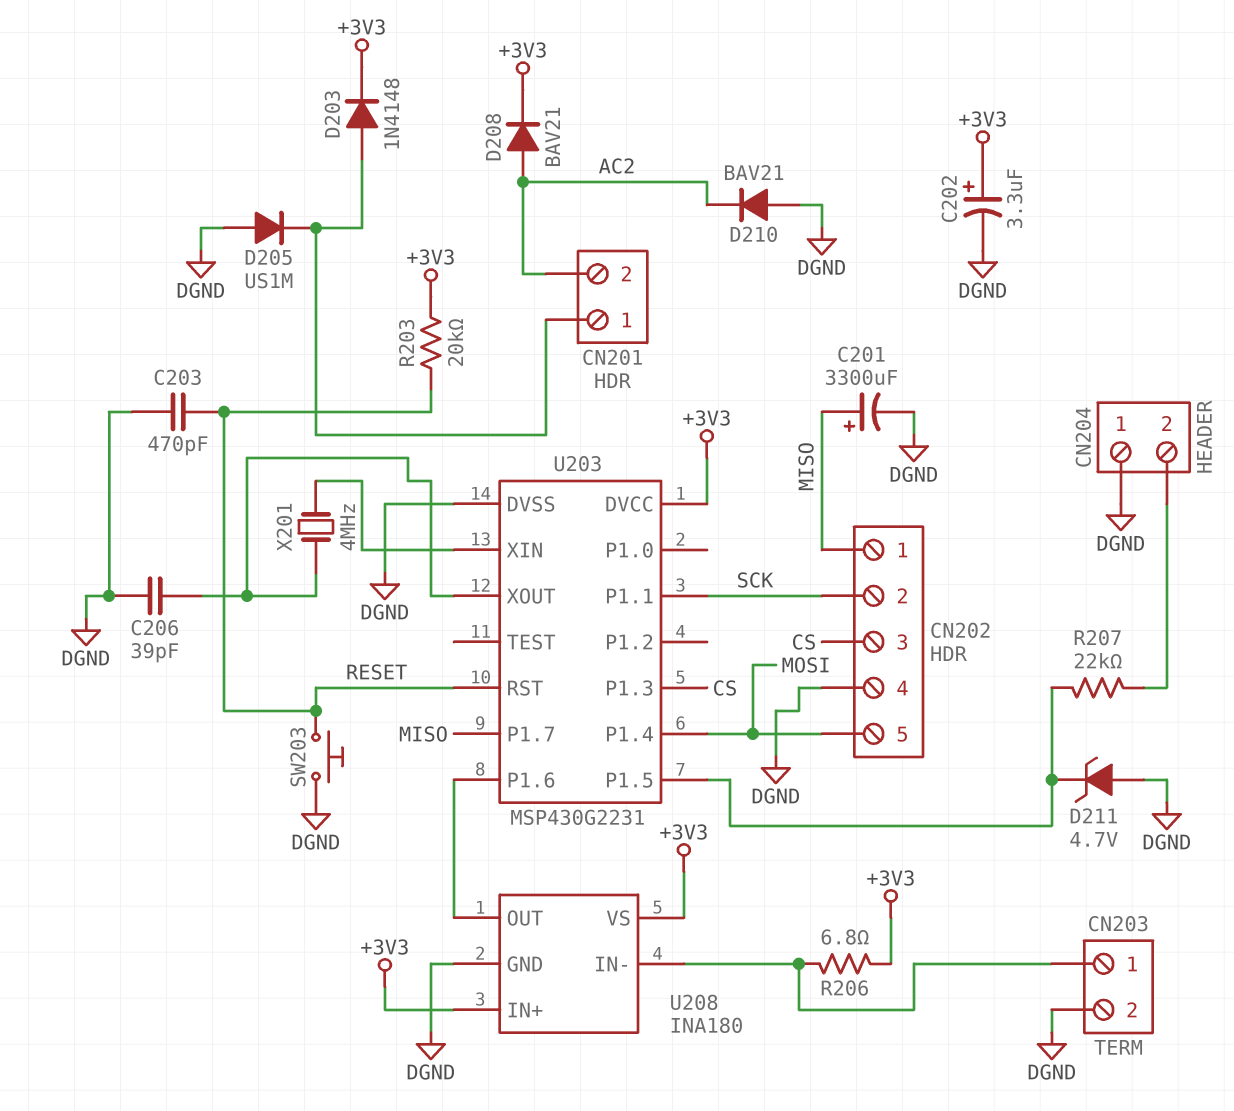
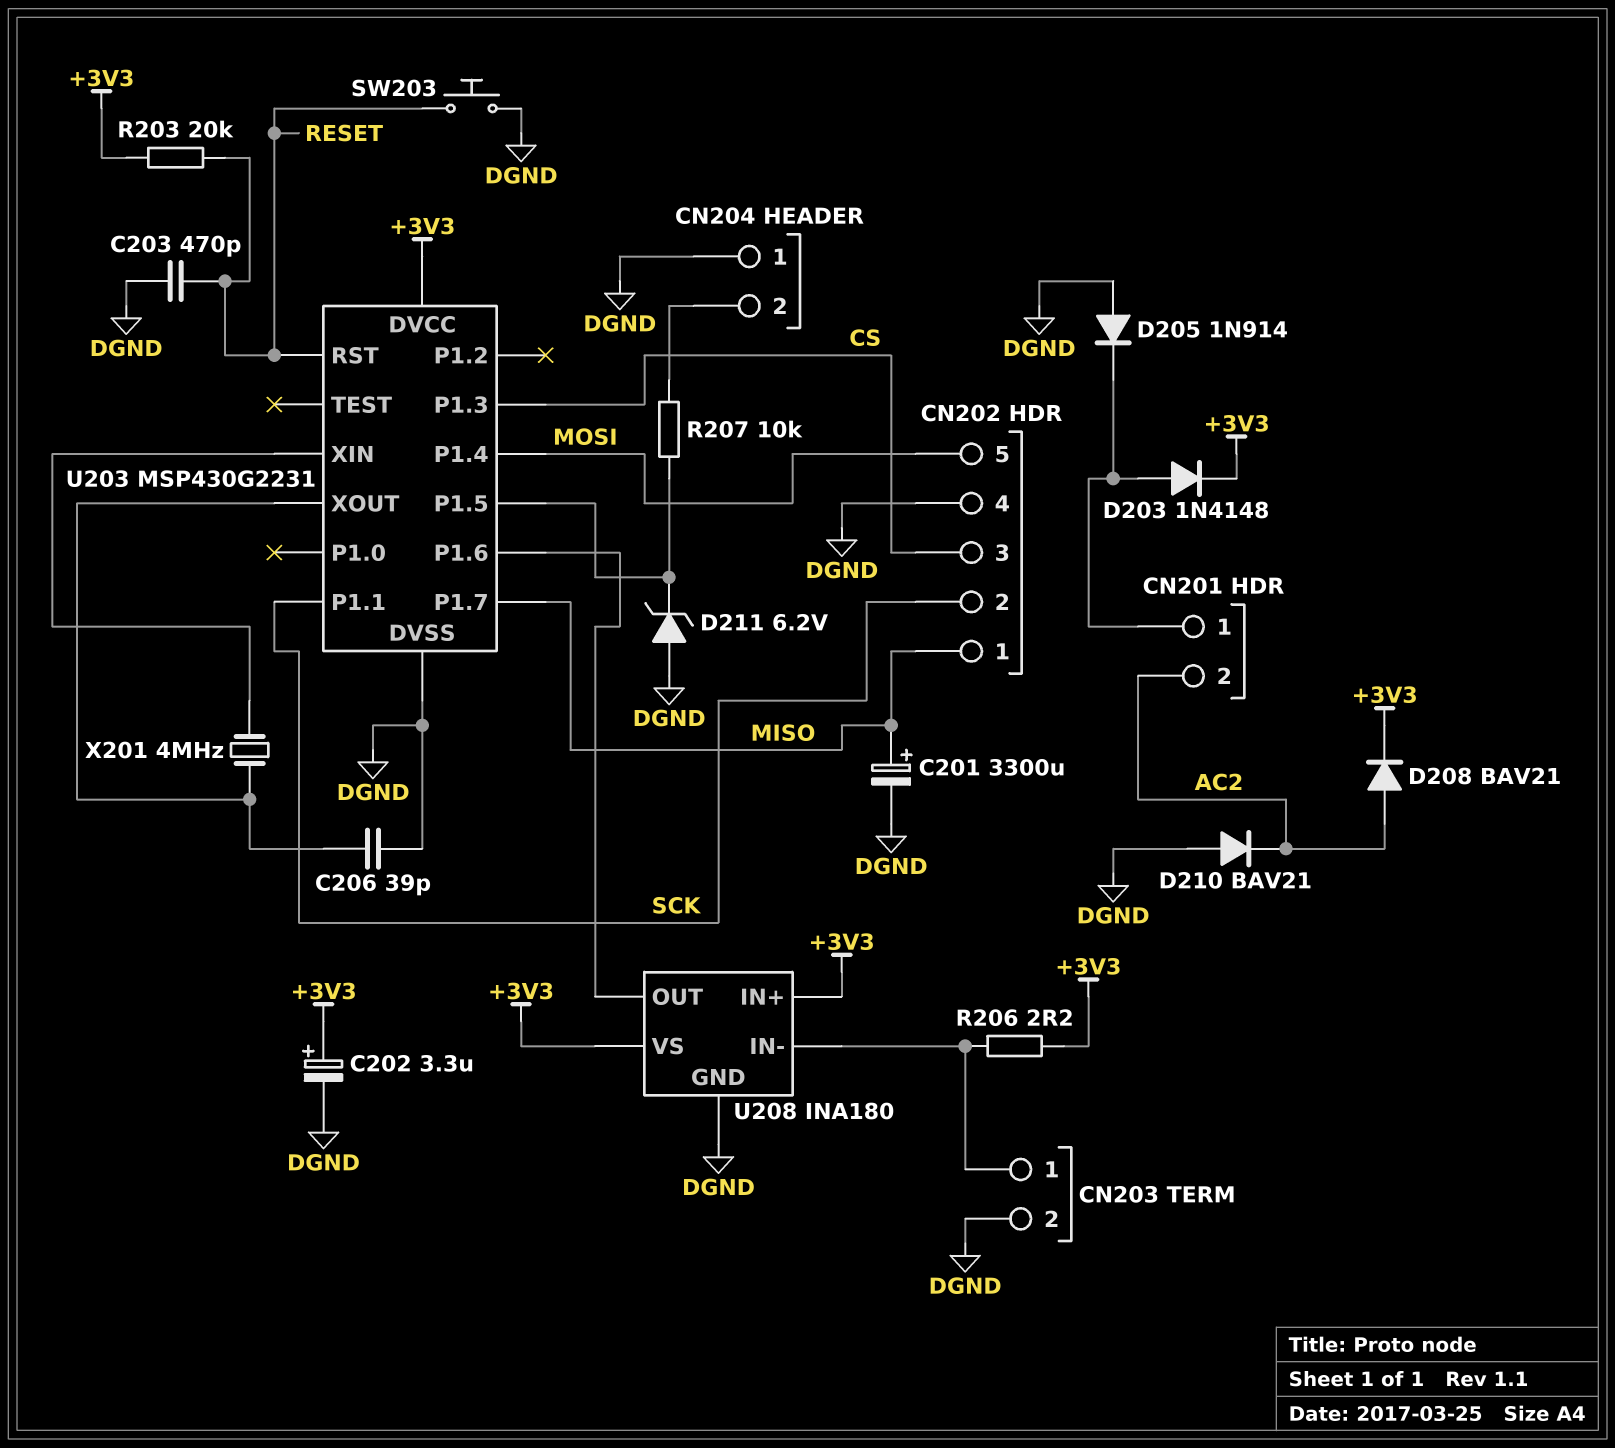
D205: diode US1M (A DGND, K CN201/1) -> diode 1N914 (A DGND, K CN201/1)
D211: zener 4.7V (A DGND, K U203/P1.5) -> zener 6.2V (A DGND, K U203/P1.5)
R206: 6.8 (+3V3, CN203/1) -> 2.2 (+3V3, CN203/1)
R207: 22k (CN204/2, U203/P1.5) -> 10k (CN204/2, U203/P1.5)

